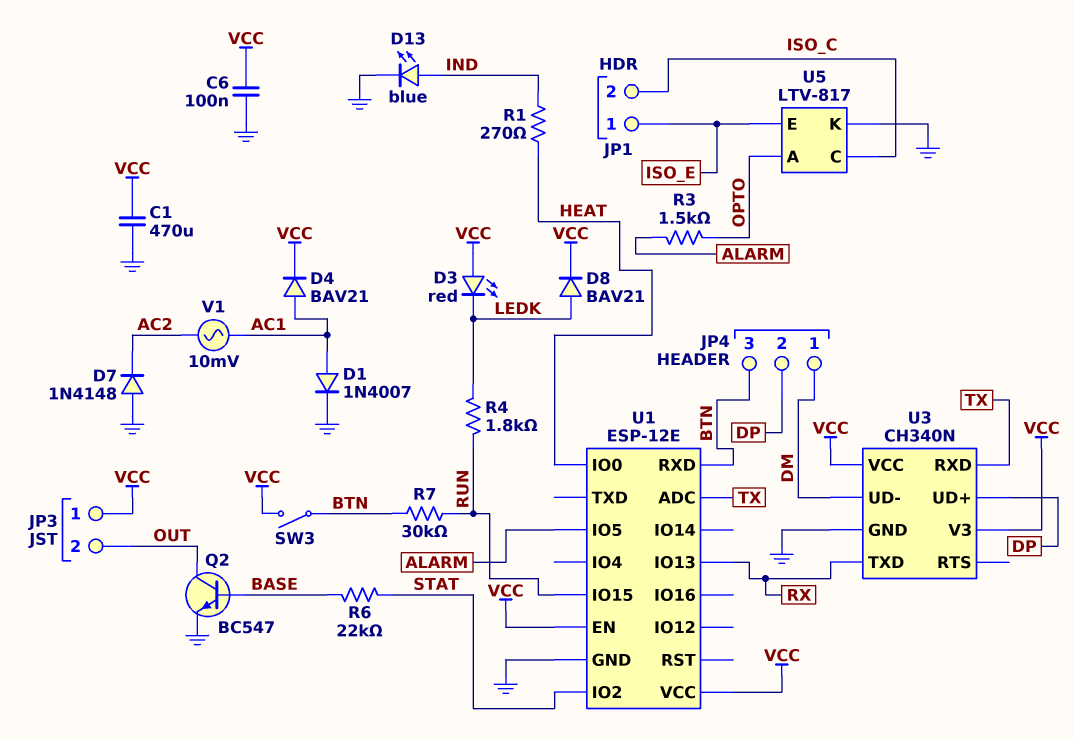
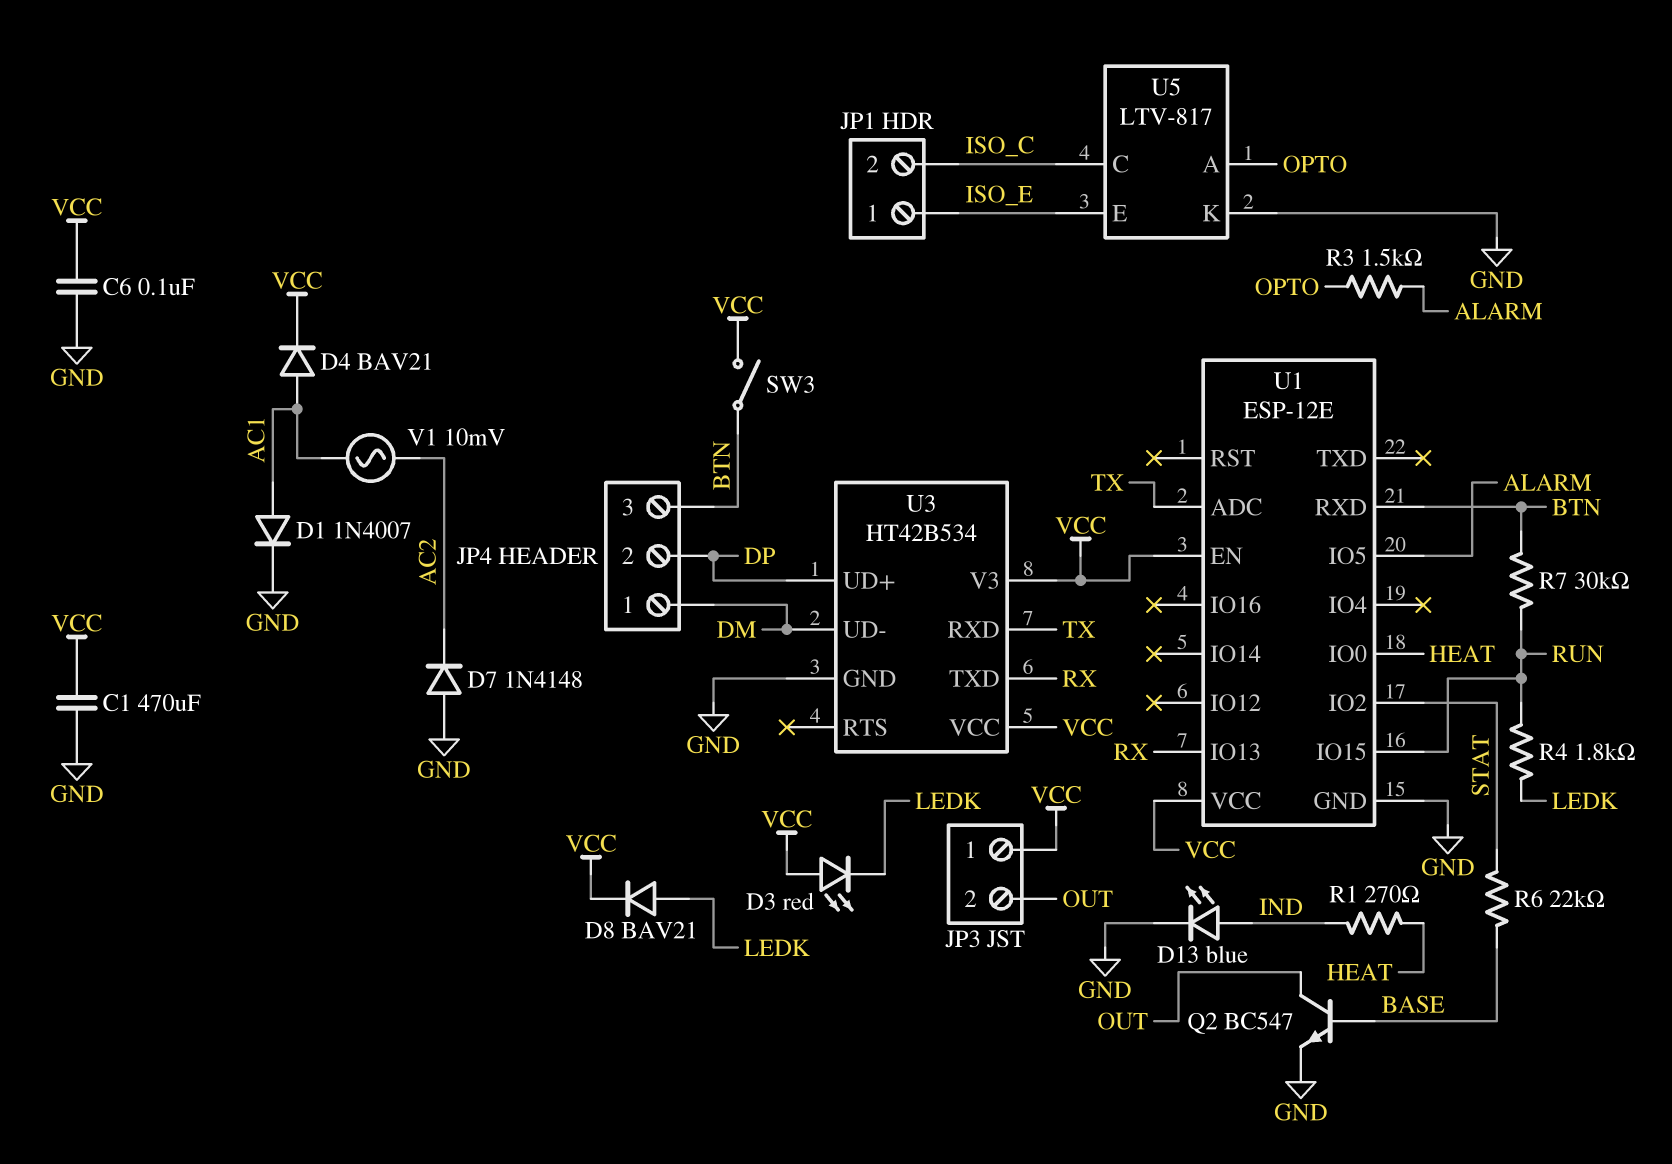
U3: CH340N -> HT42B534

